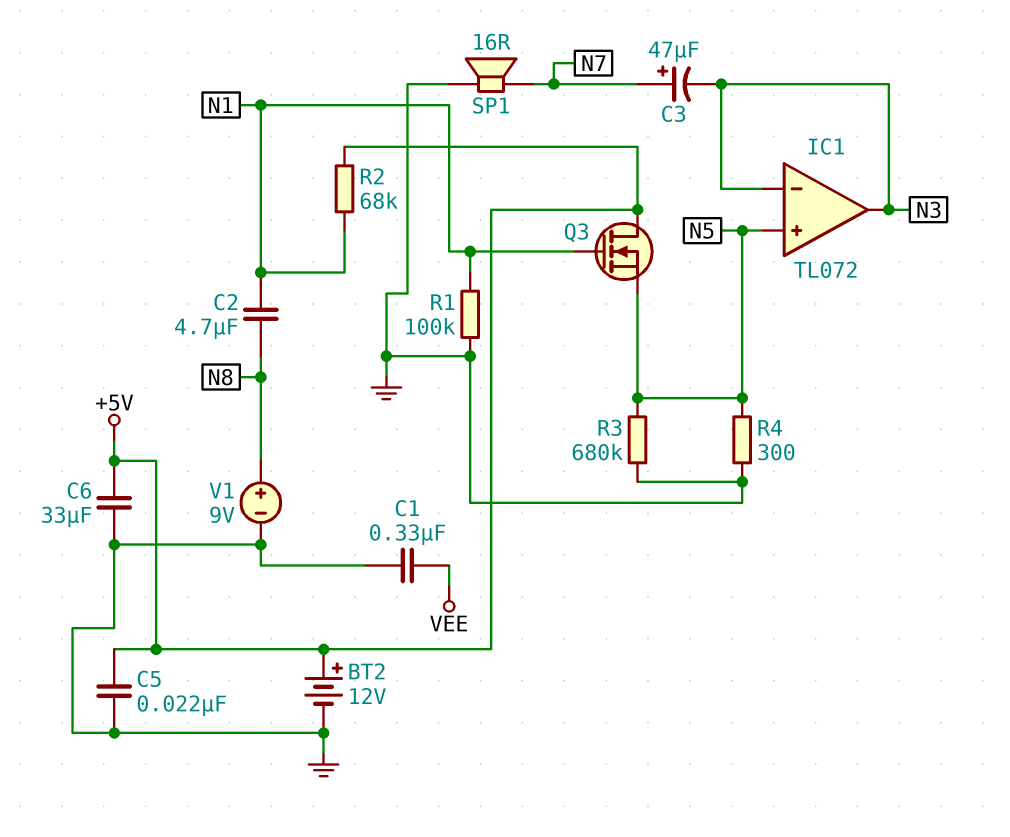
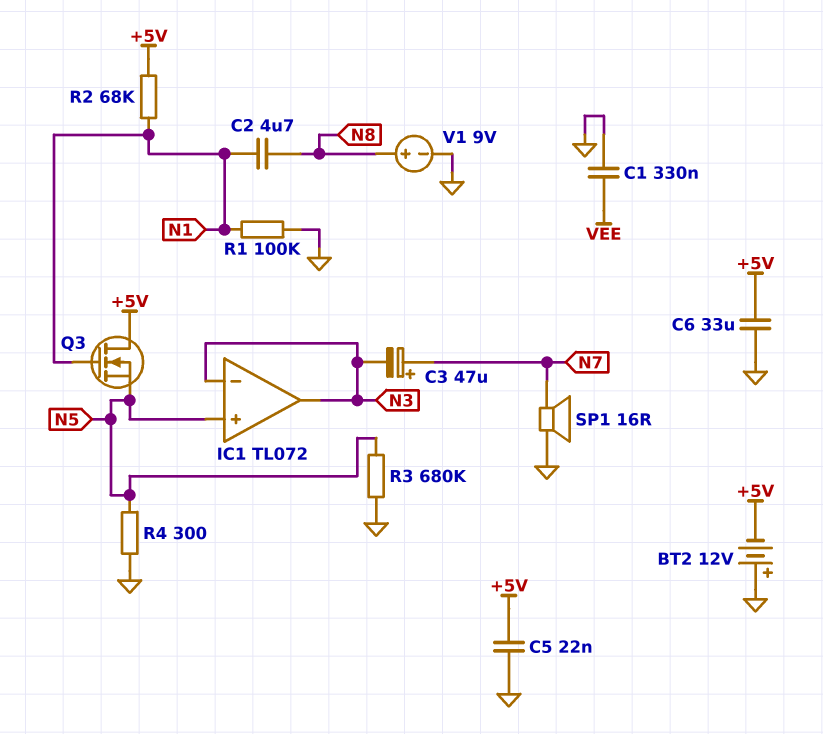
BT2: 12V (plus +5V, minus GND) -> 12V (plus GND, minus +5V)

